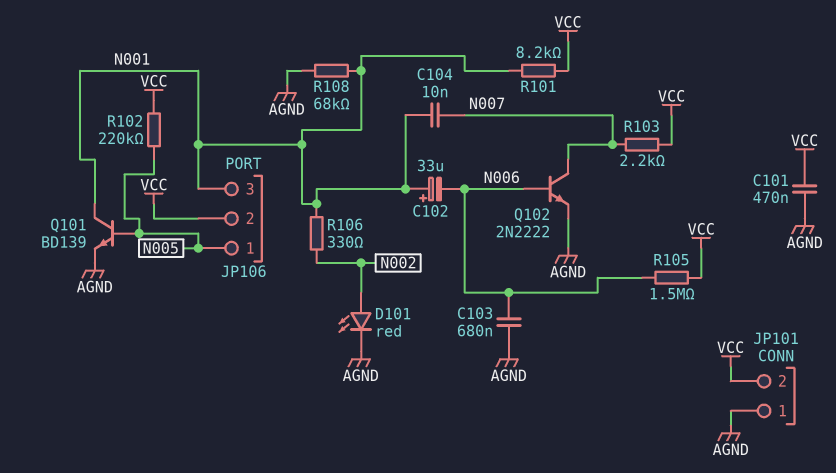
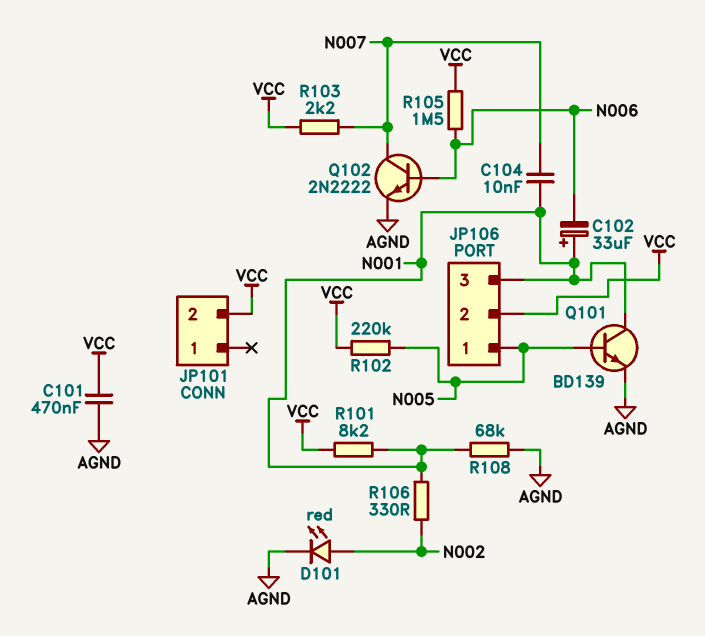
C103: 680nF (AGND, N006) -> none
JP101 pin 1: AGND -> none

